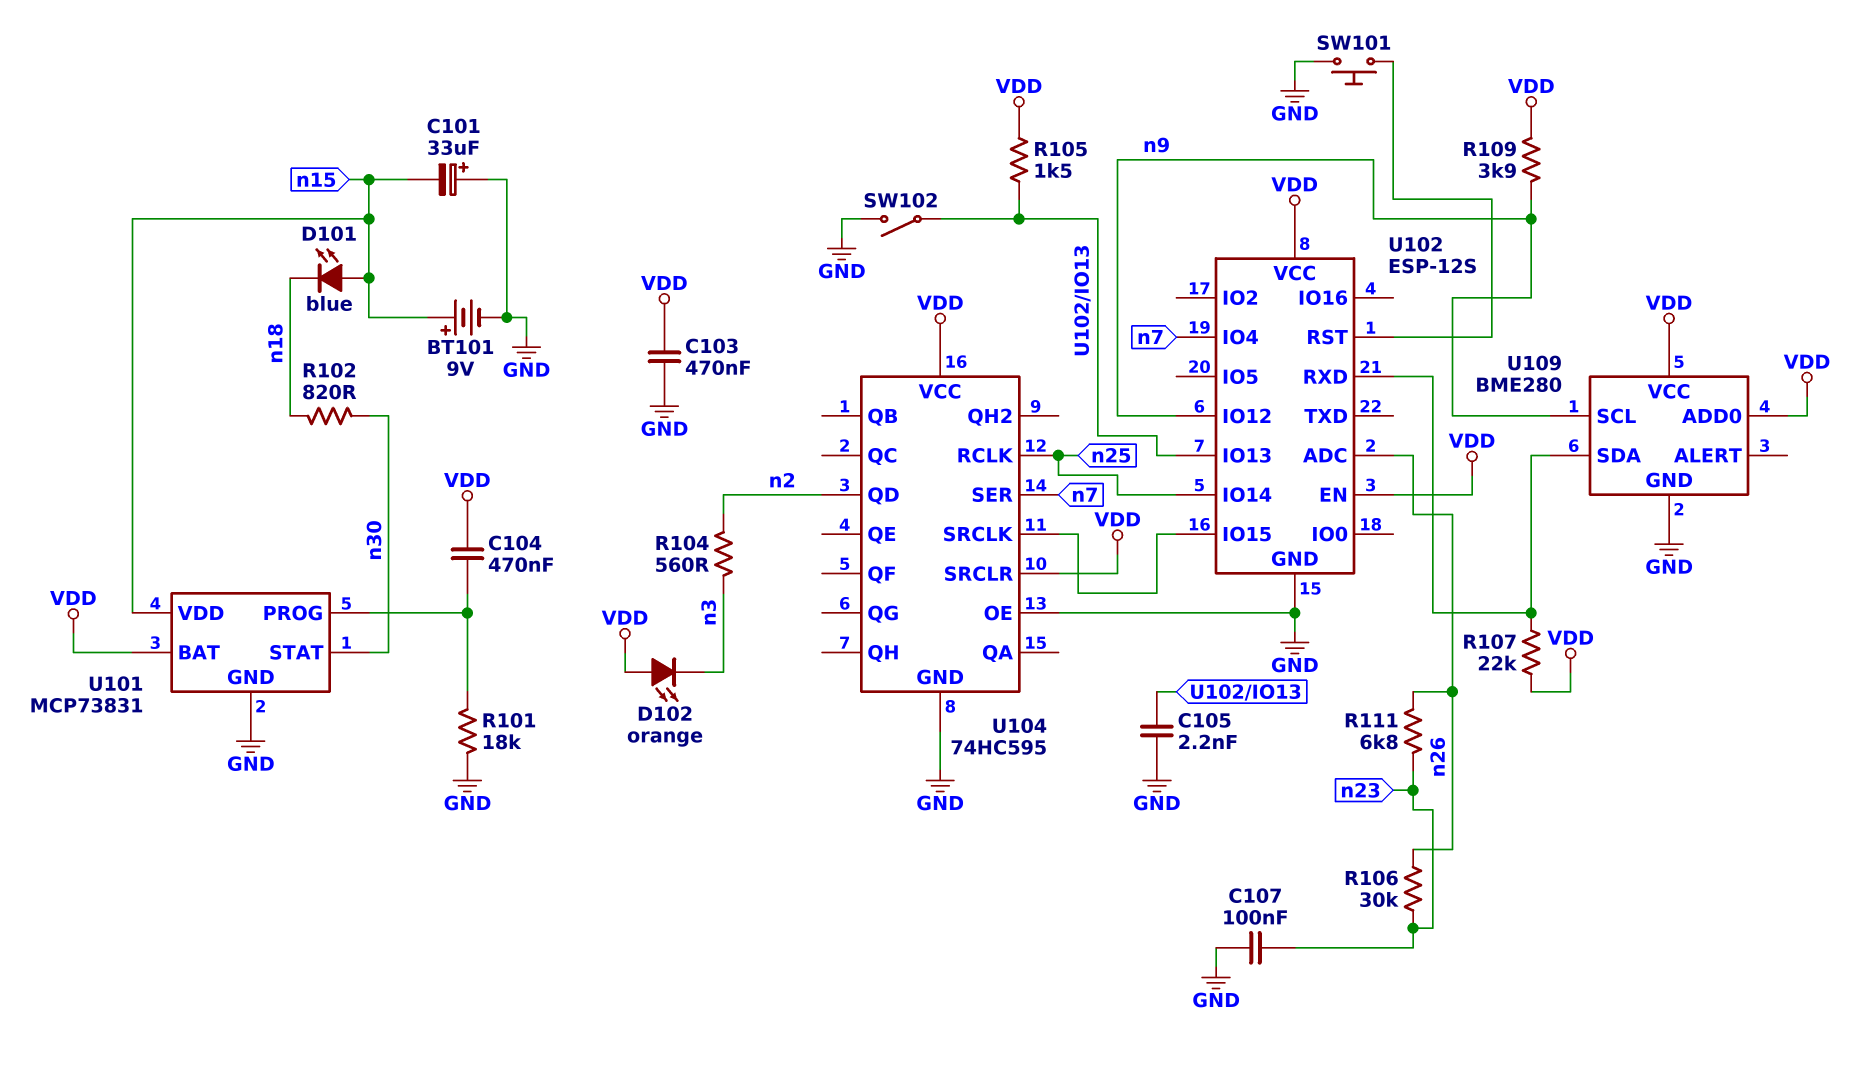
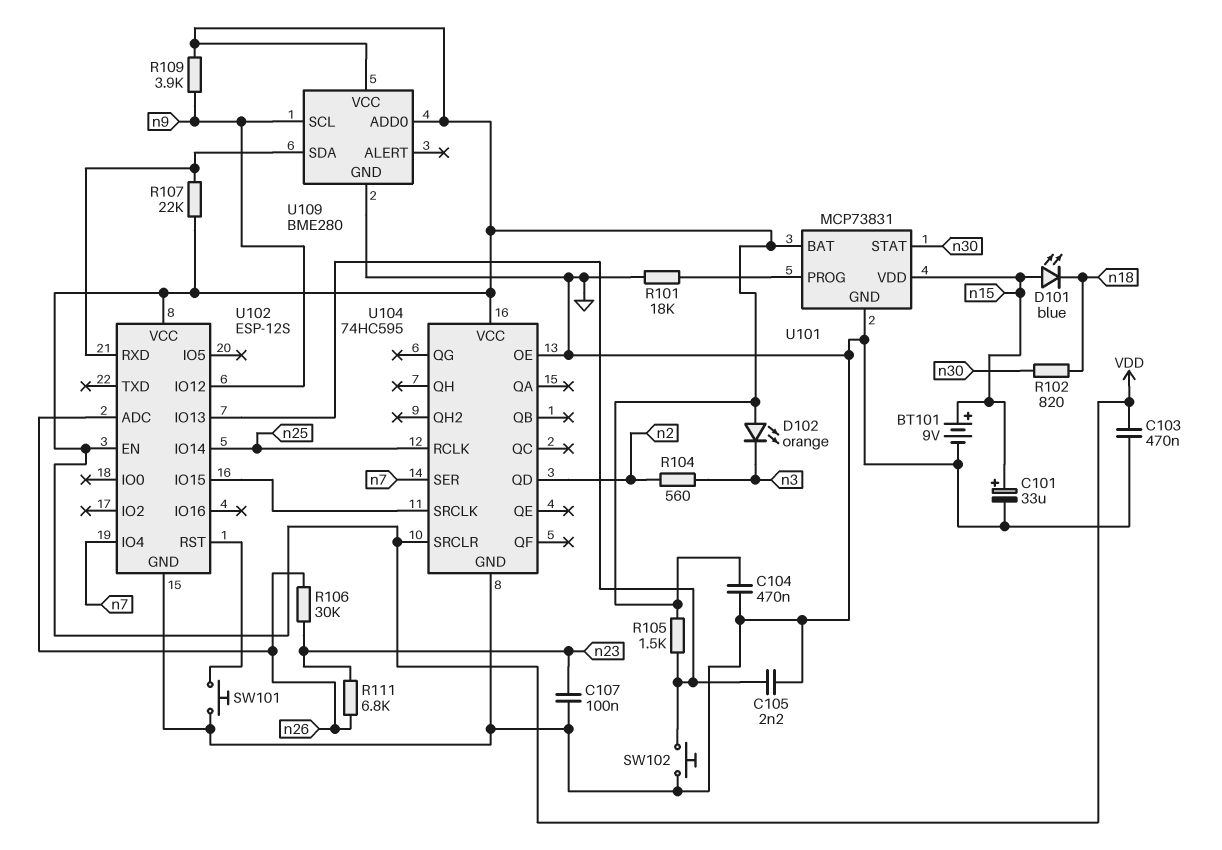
C101: 33uF (plus GND, minus n15) -> 33uF (plus n15, minus GND)
C104: 470nF (U101/PROG, VDD) -> 470nF (GND, VDD)
SW102: switch (GND, U102/IO13) -> button (GND, U102/IO13)

